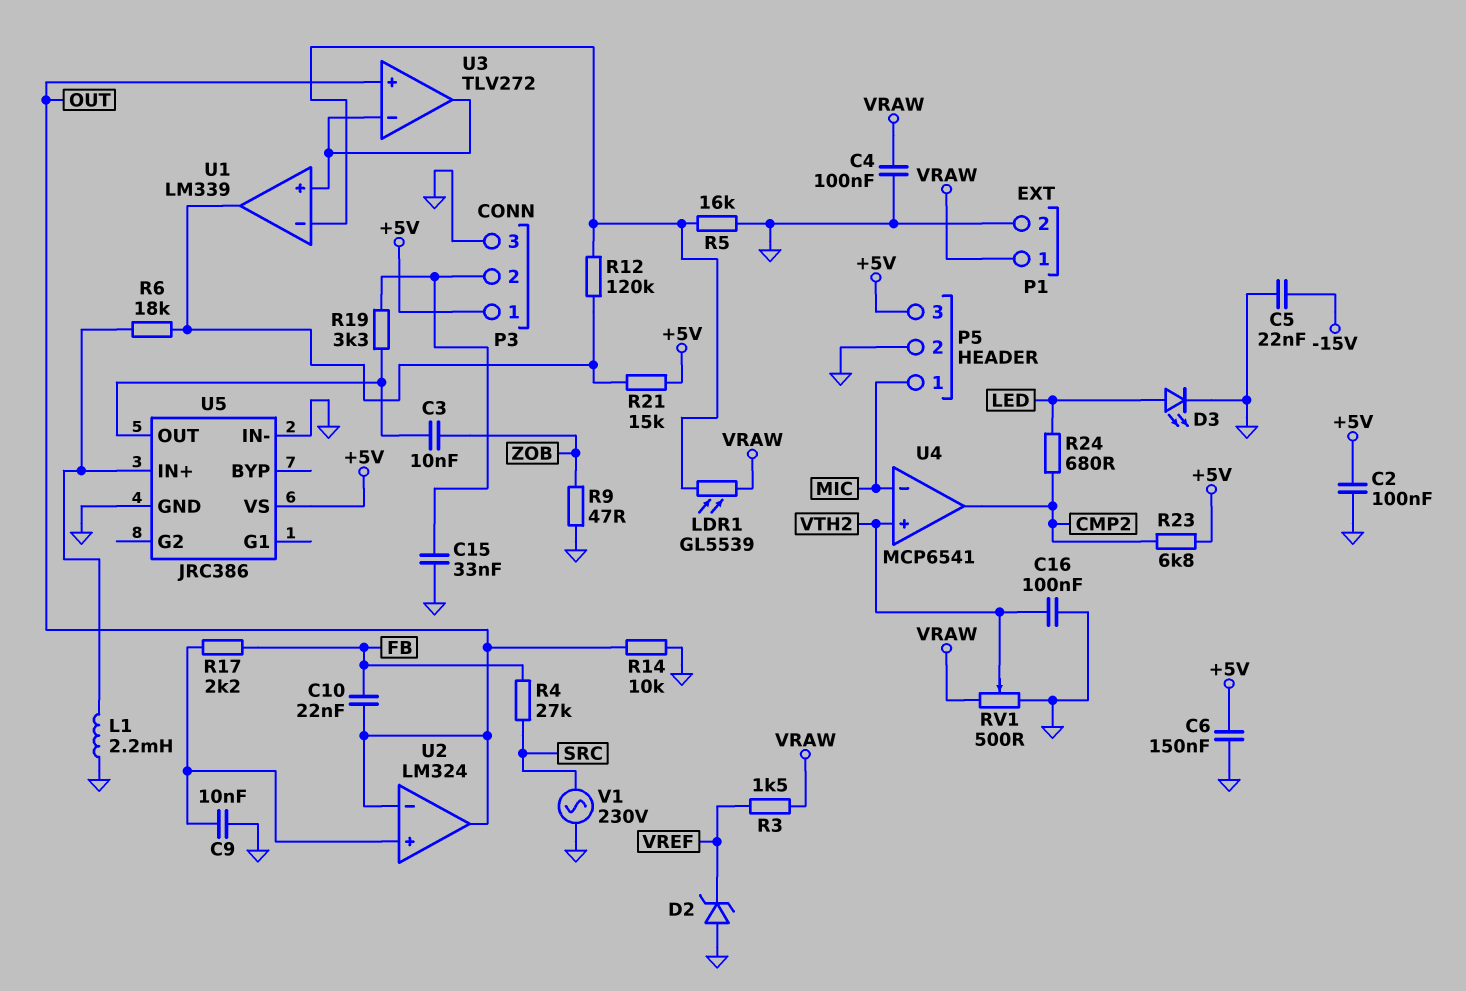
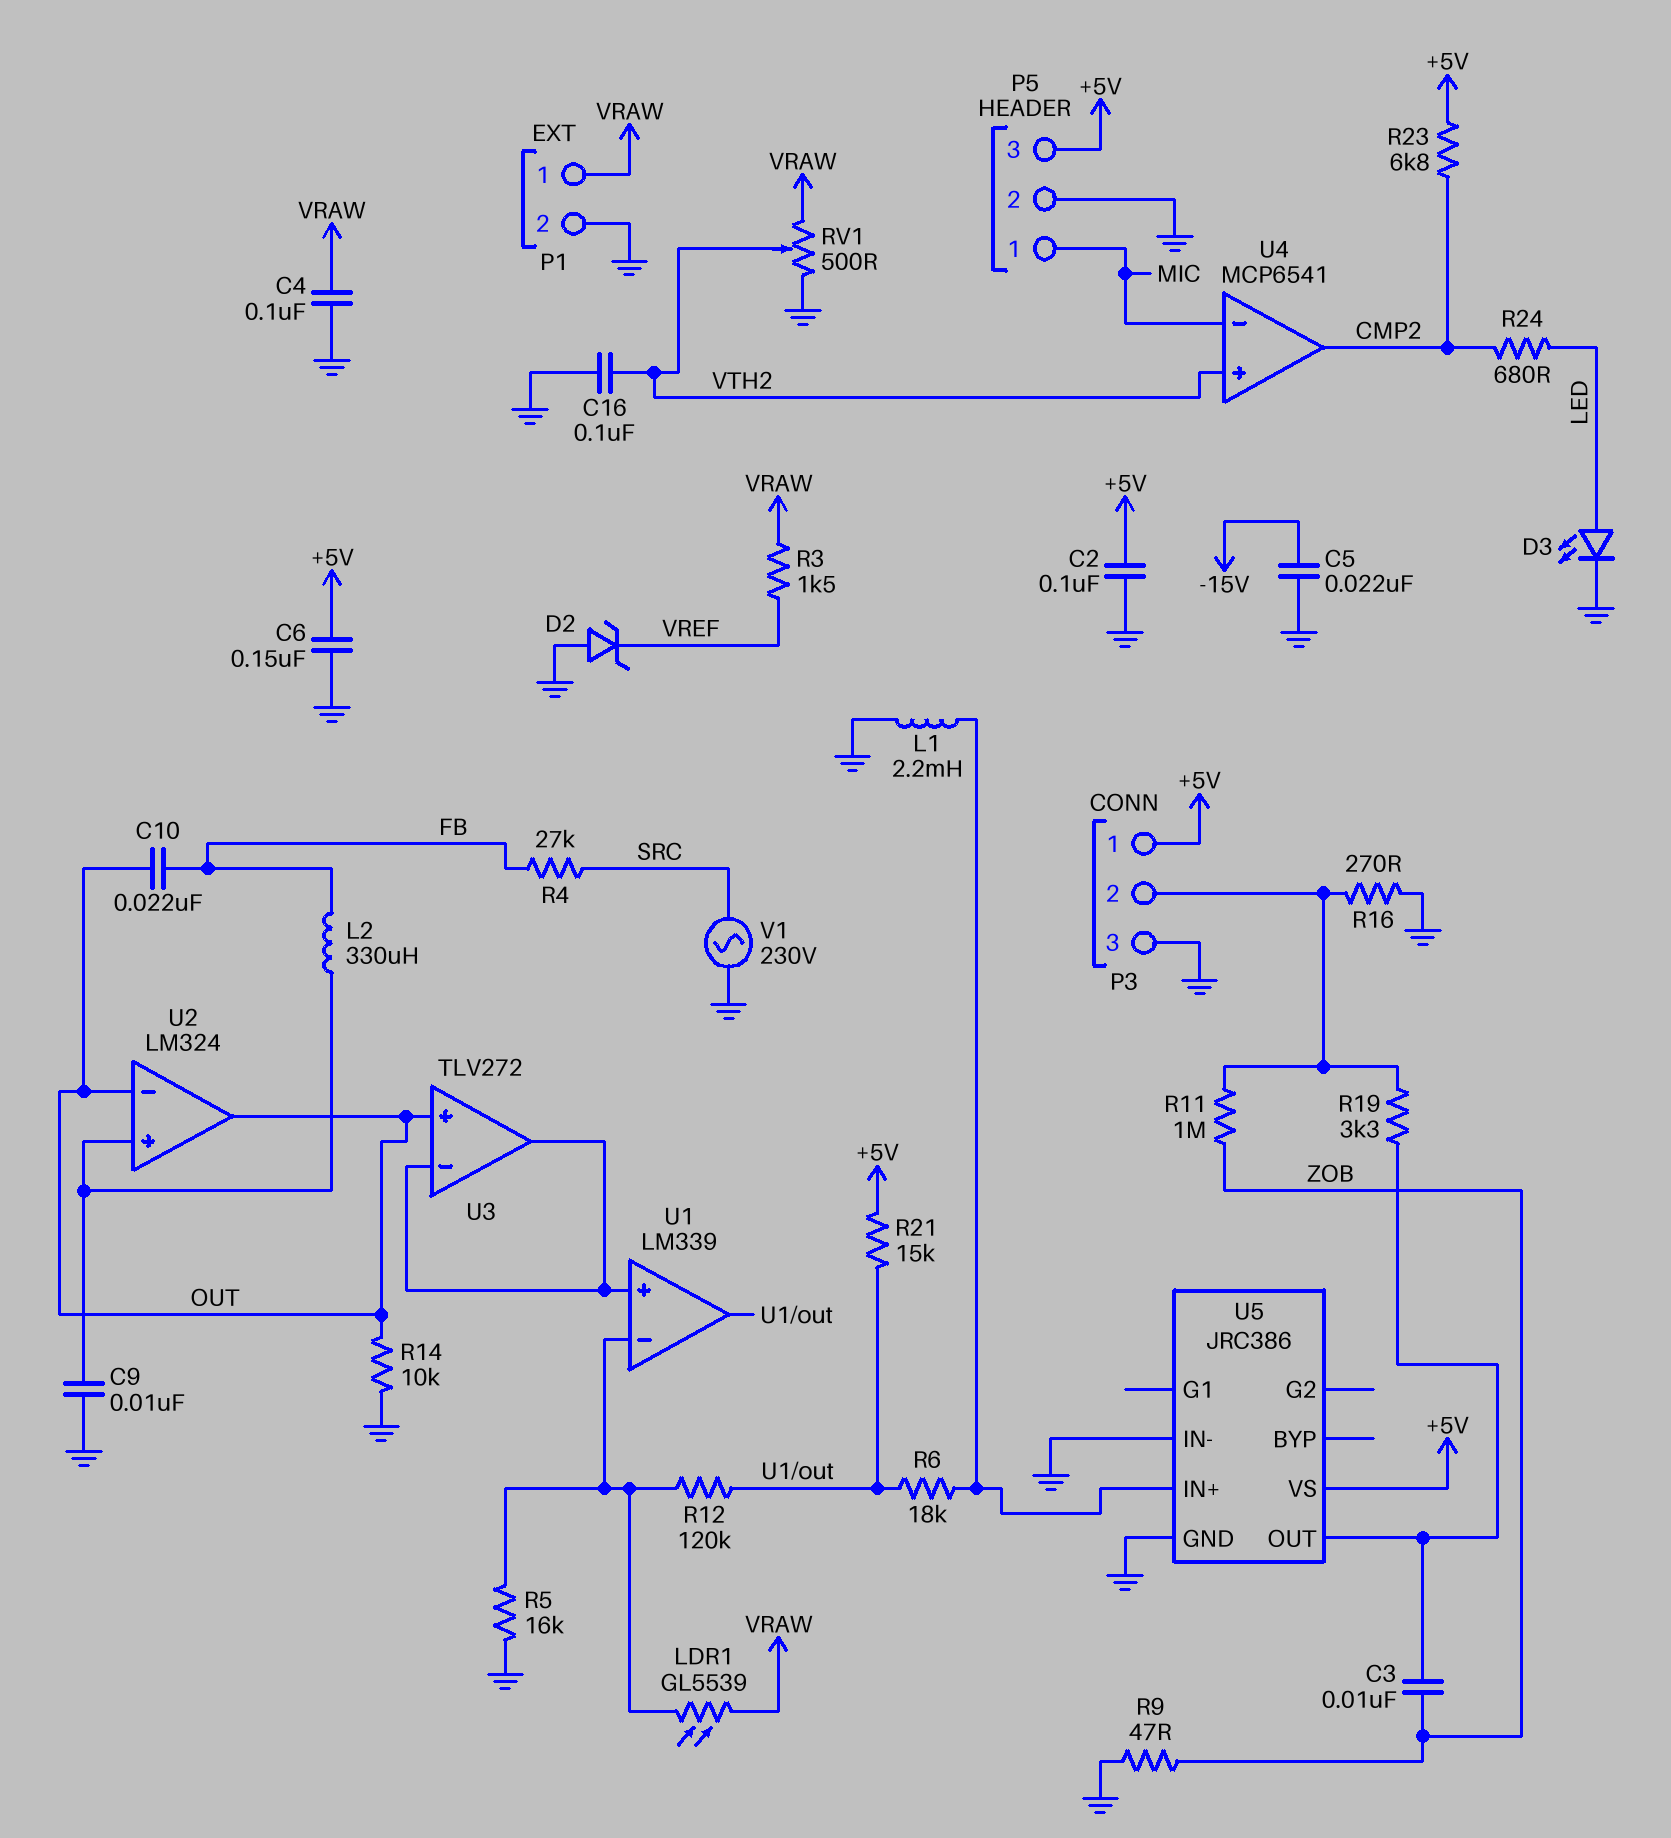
C15: 33nF (GND, P3/2) -> none
L2: none -> 330uH (FB, U2/in+)
R11: none -> 1M (P3/2, ZOB)
R16: none -> 270 (GND, P3/2)
R17: 2.2k (FB, U2/in+) -> none

